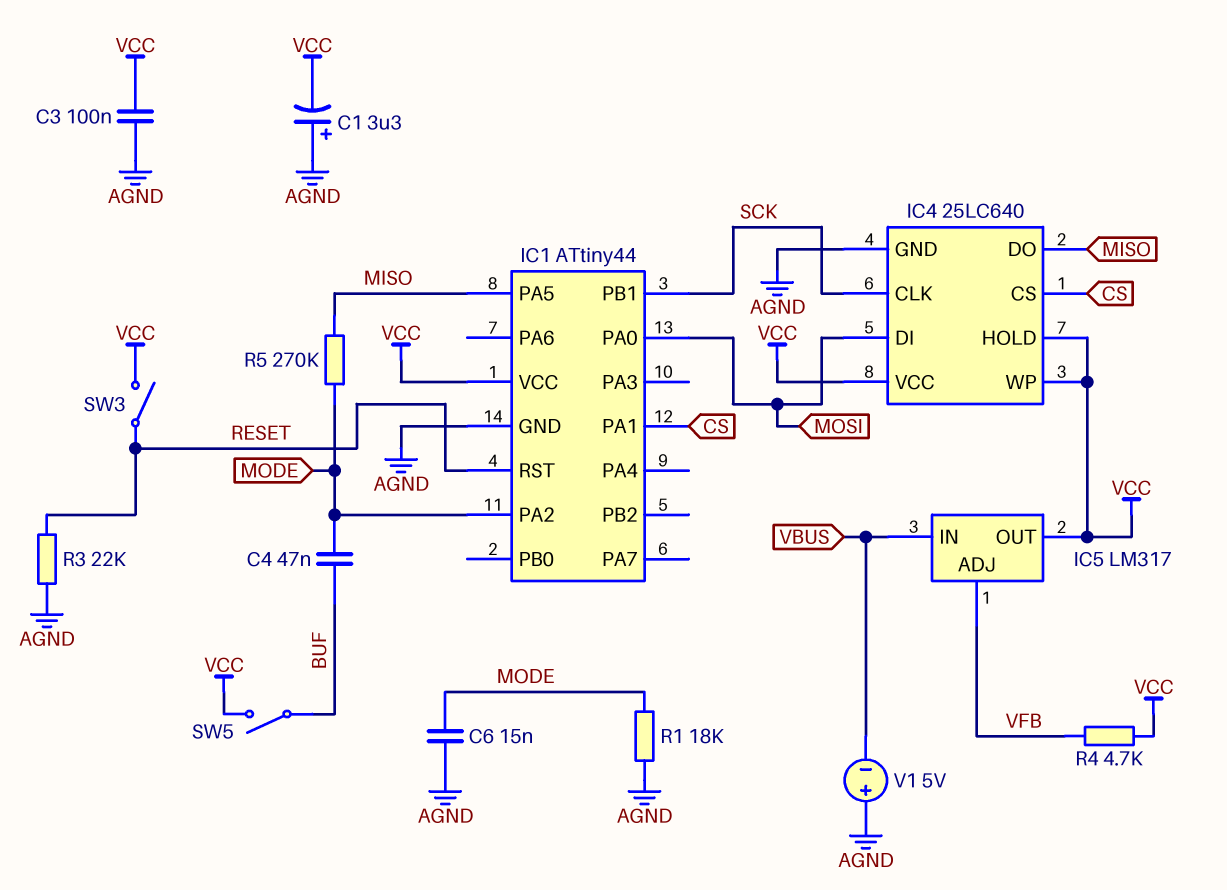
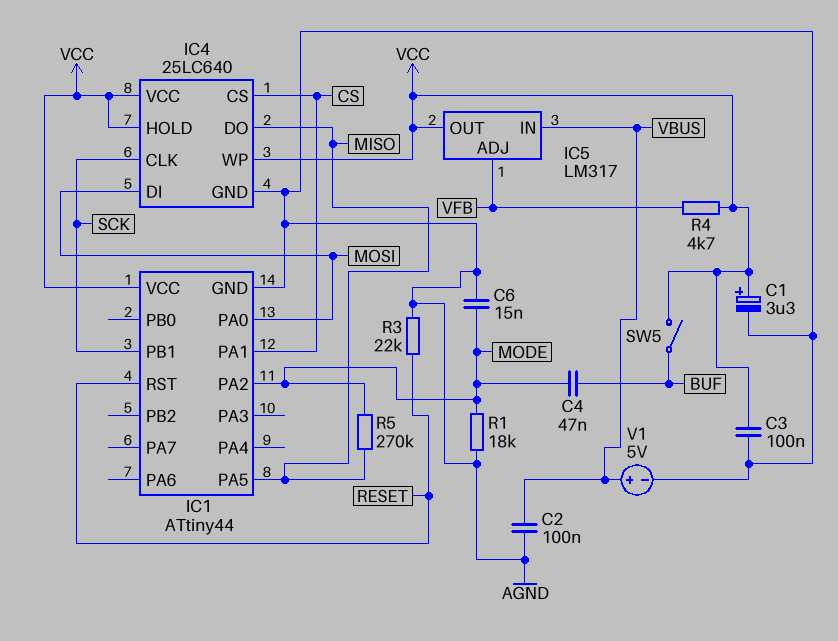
C1: 3.3uF (plus AGND, minus VCC) -> 3.3uF (plus VCC, minus AGND)
C2: none -> 100nF (AGND, VBUS)
SW3: switch (RESET, VCC) -> none
V1: 5V (plus AGND, minus VBUS) -> 5V (plus VBUS, minus AGND)

